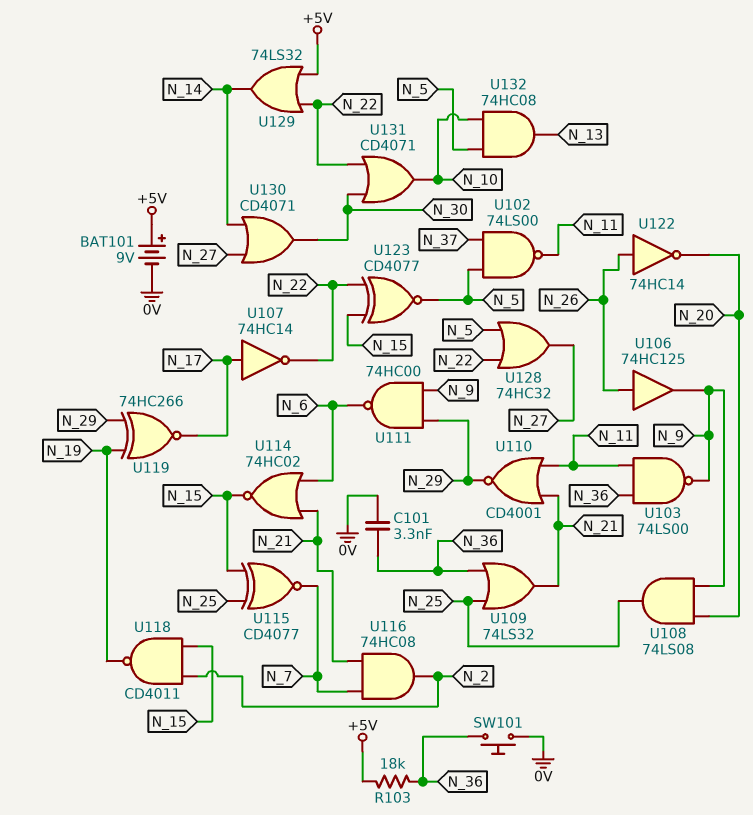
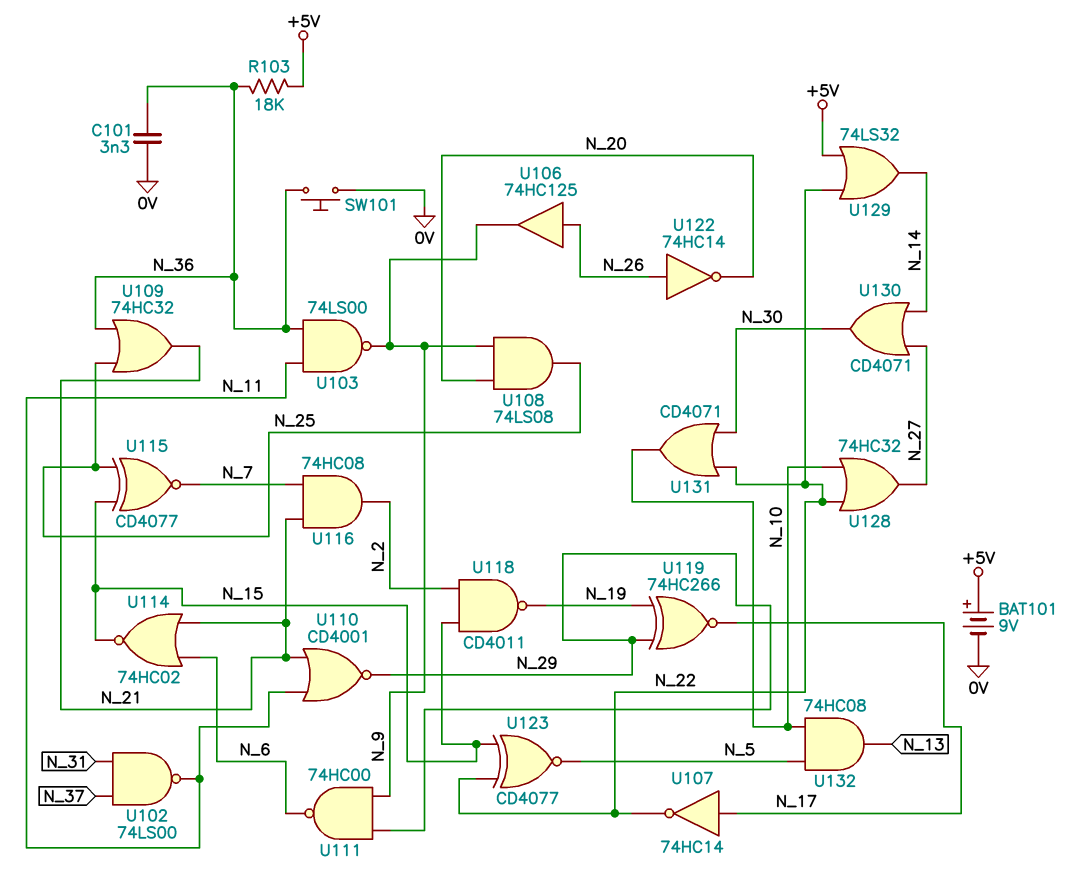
U102: NAND 74LS00 (in N_5, in N_37, out N_11) -> NAND 74LS00 (in N_31, in N_37, out N_11)
U109: OR 74LS32 (in N_25, in N_36, out N_21) -> OR 74HC32 (in N_25, in N_36, out N_21)
U128: OR 74HC32 (in N_5, in N_22, out N_27) -> OR 74HC32 (in N_10, in N_22, out N_27)

